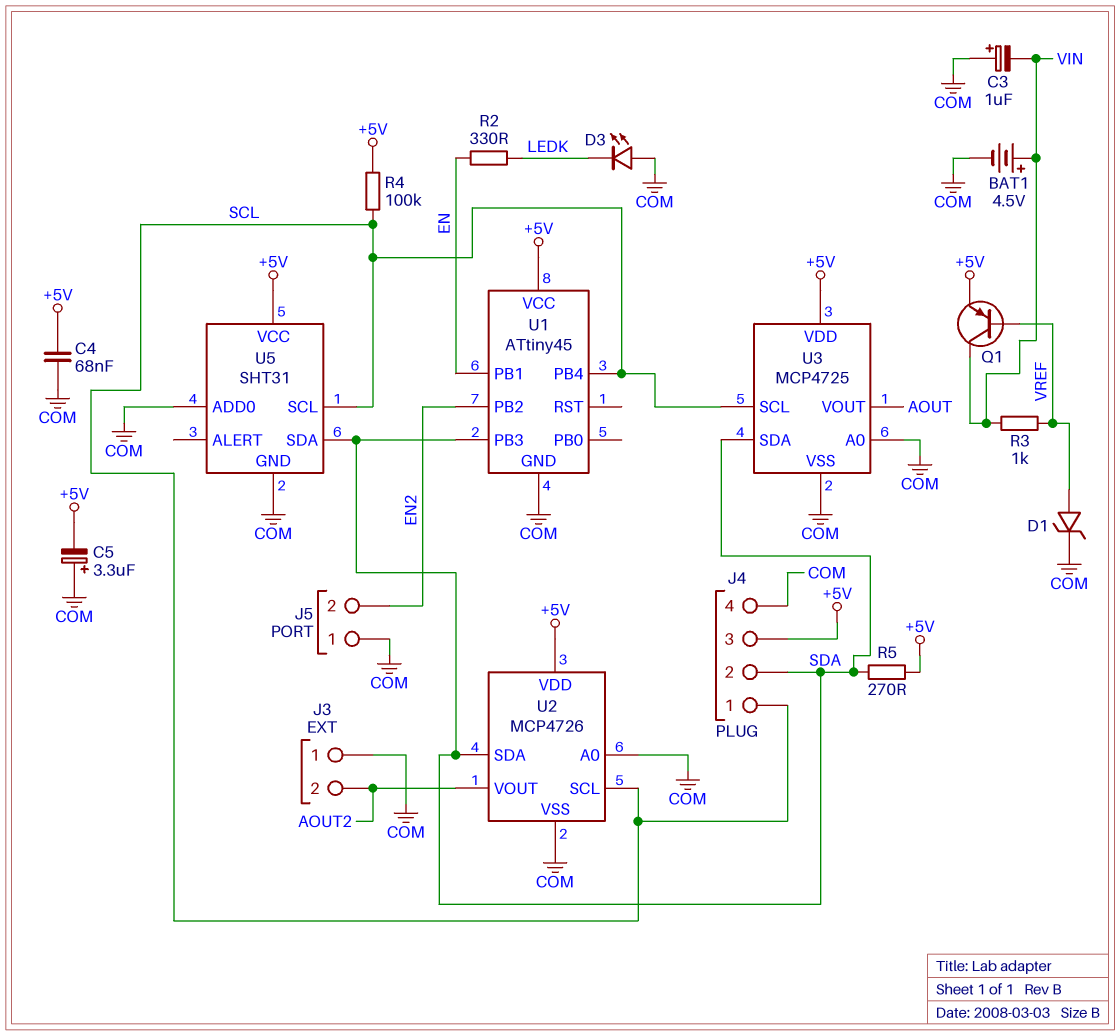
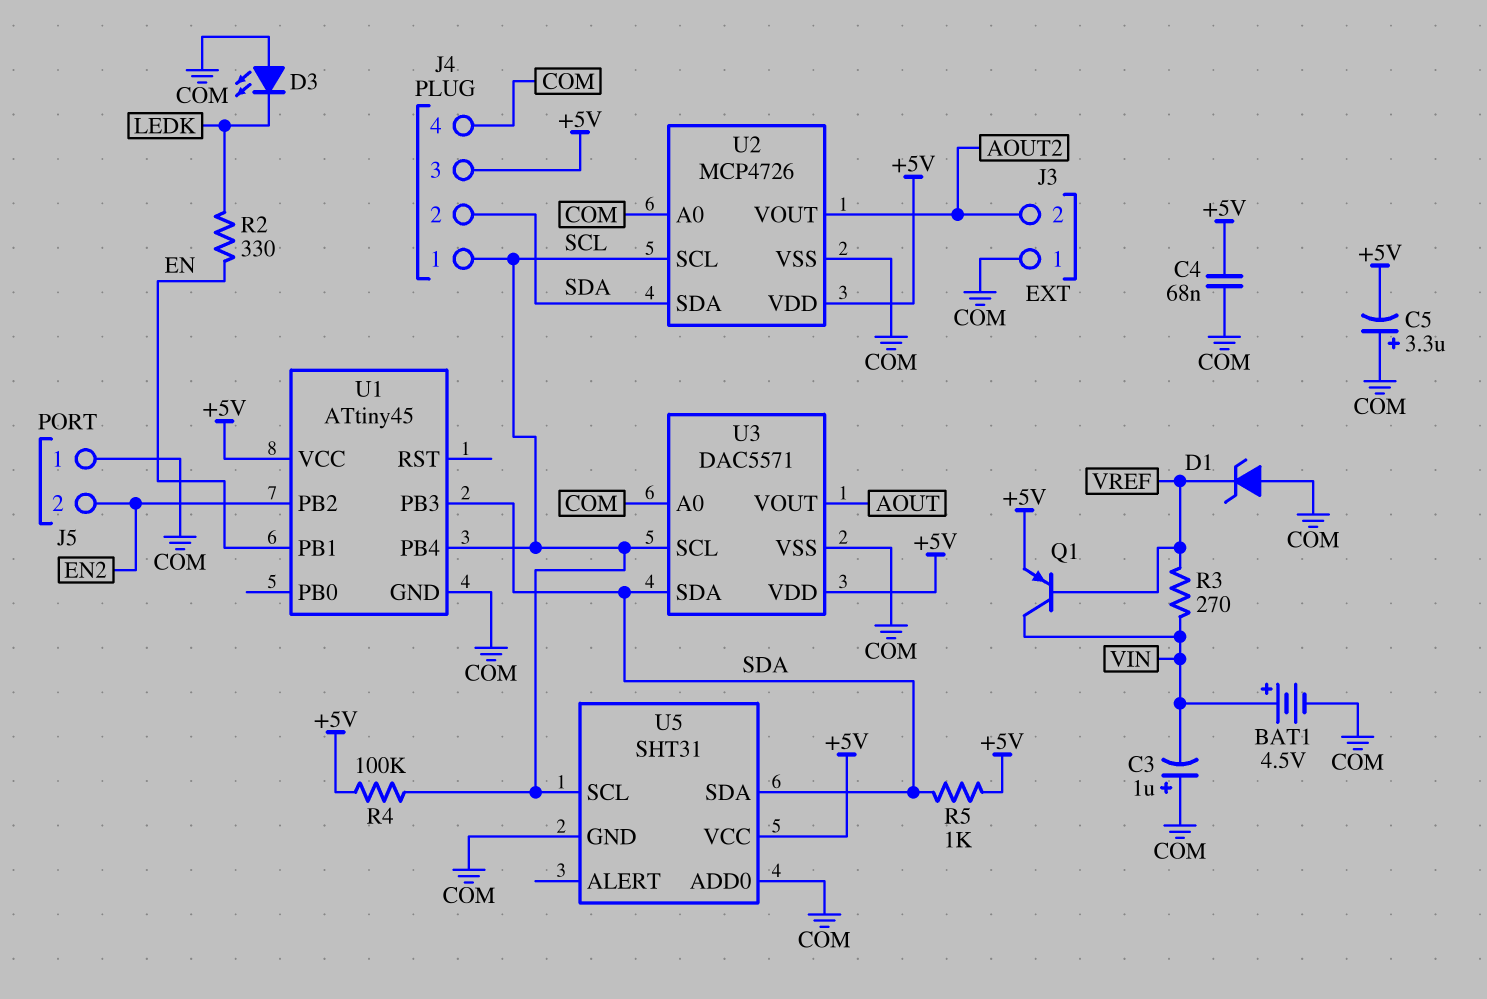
D1: zener (A VREF, K COM) -> zener (A COM, K VREF)
R3: 1k (VIN, VREF) -> 270 (VIN, VREF)
R5: 270 (+5V, SDA) -> 1k (+5V, SDA)
U3: MCP4725 -> DAC5571

